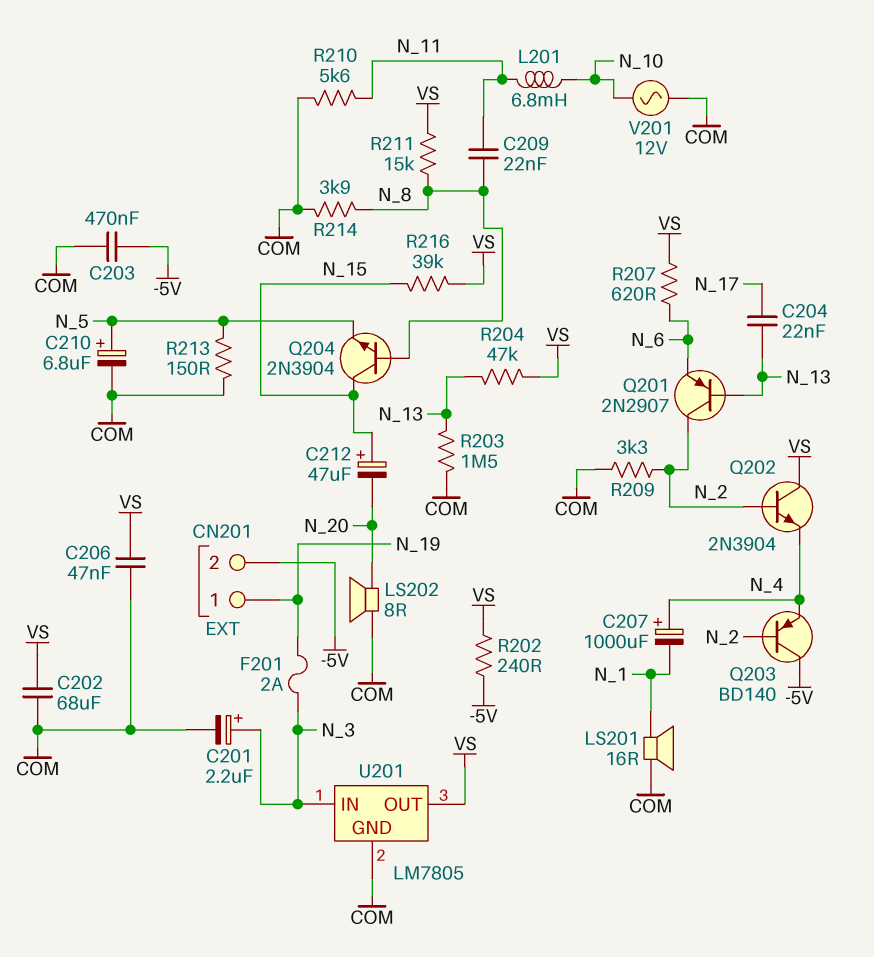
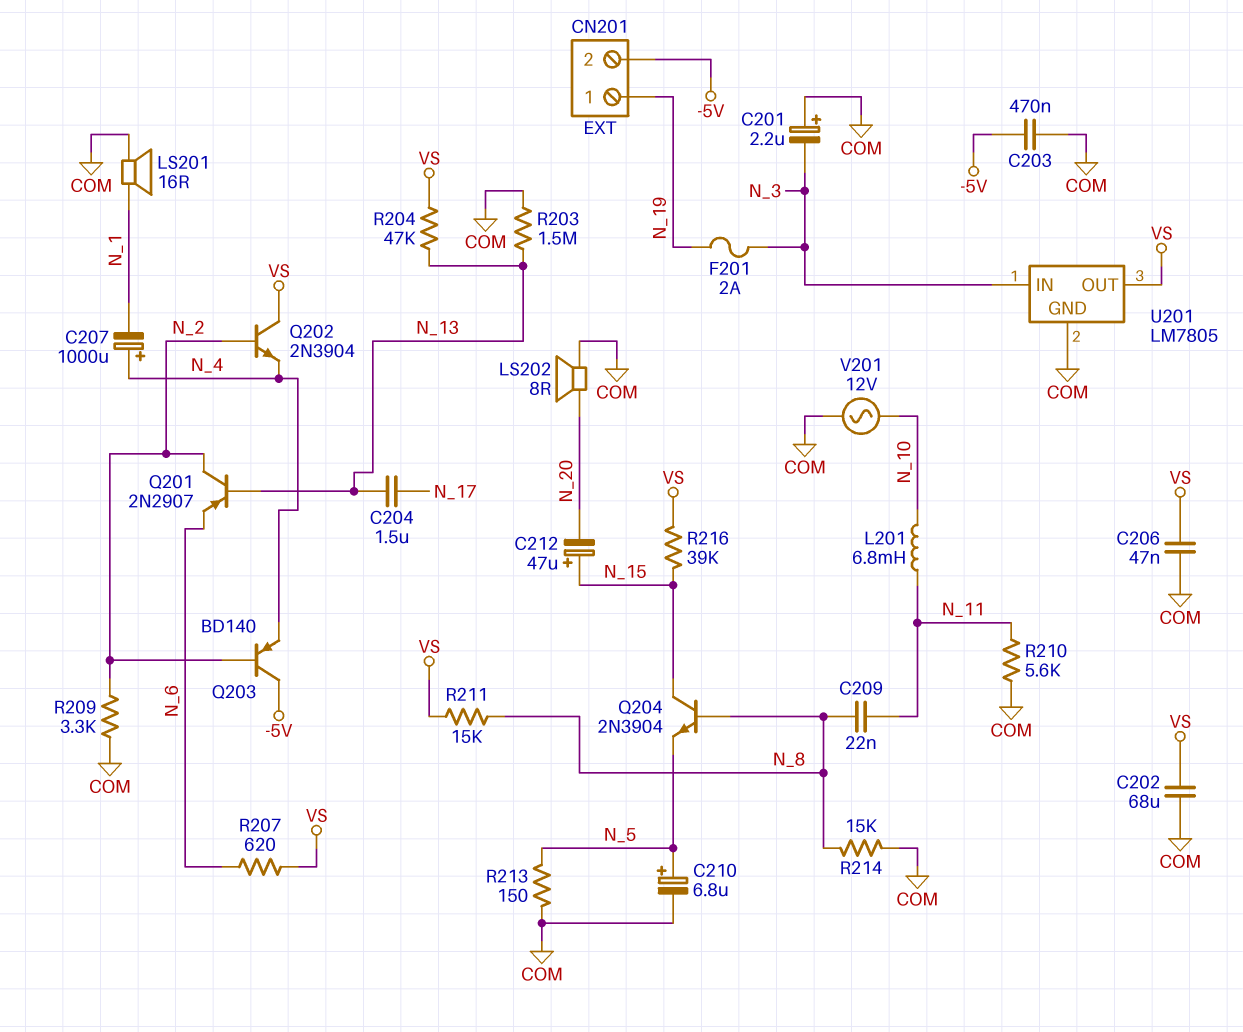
C201: 2.2uF (plus N_3, minus COM) -> 2.2uF (plus COM, minus N_3)
C204: 22nF (N_13, N_17) -> 1.5uF (N_13, N_17)
R202: 240 (-5V, VS) -> none
R214: 3.9k (COM, N_8) -> 15k (COM, N_8)

